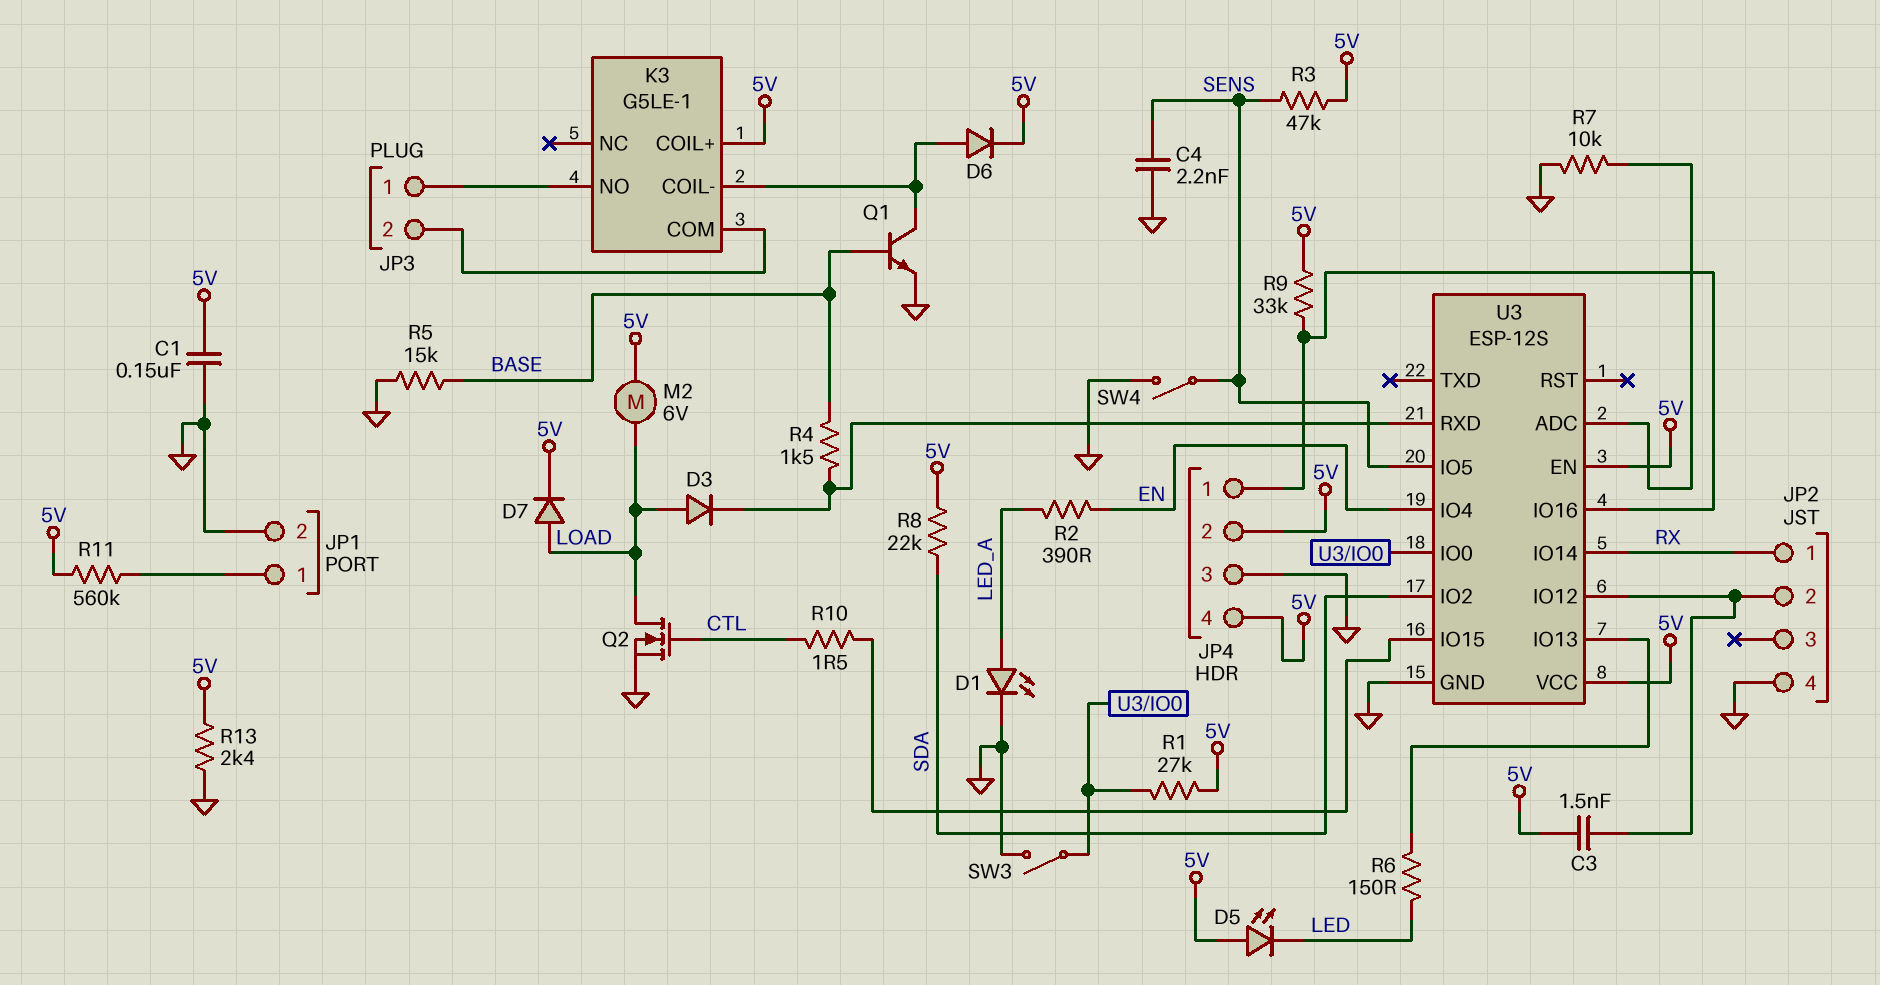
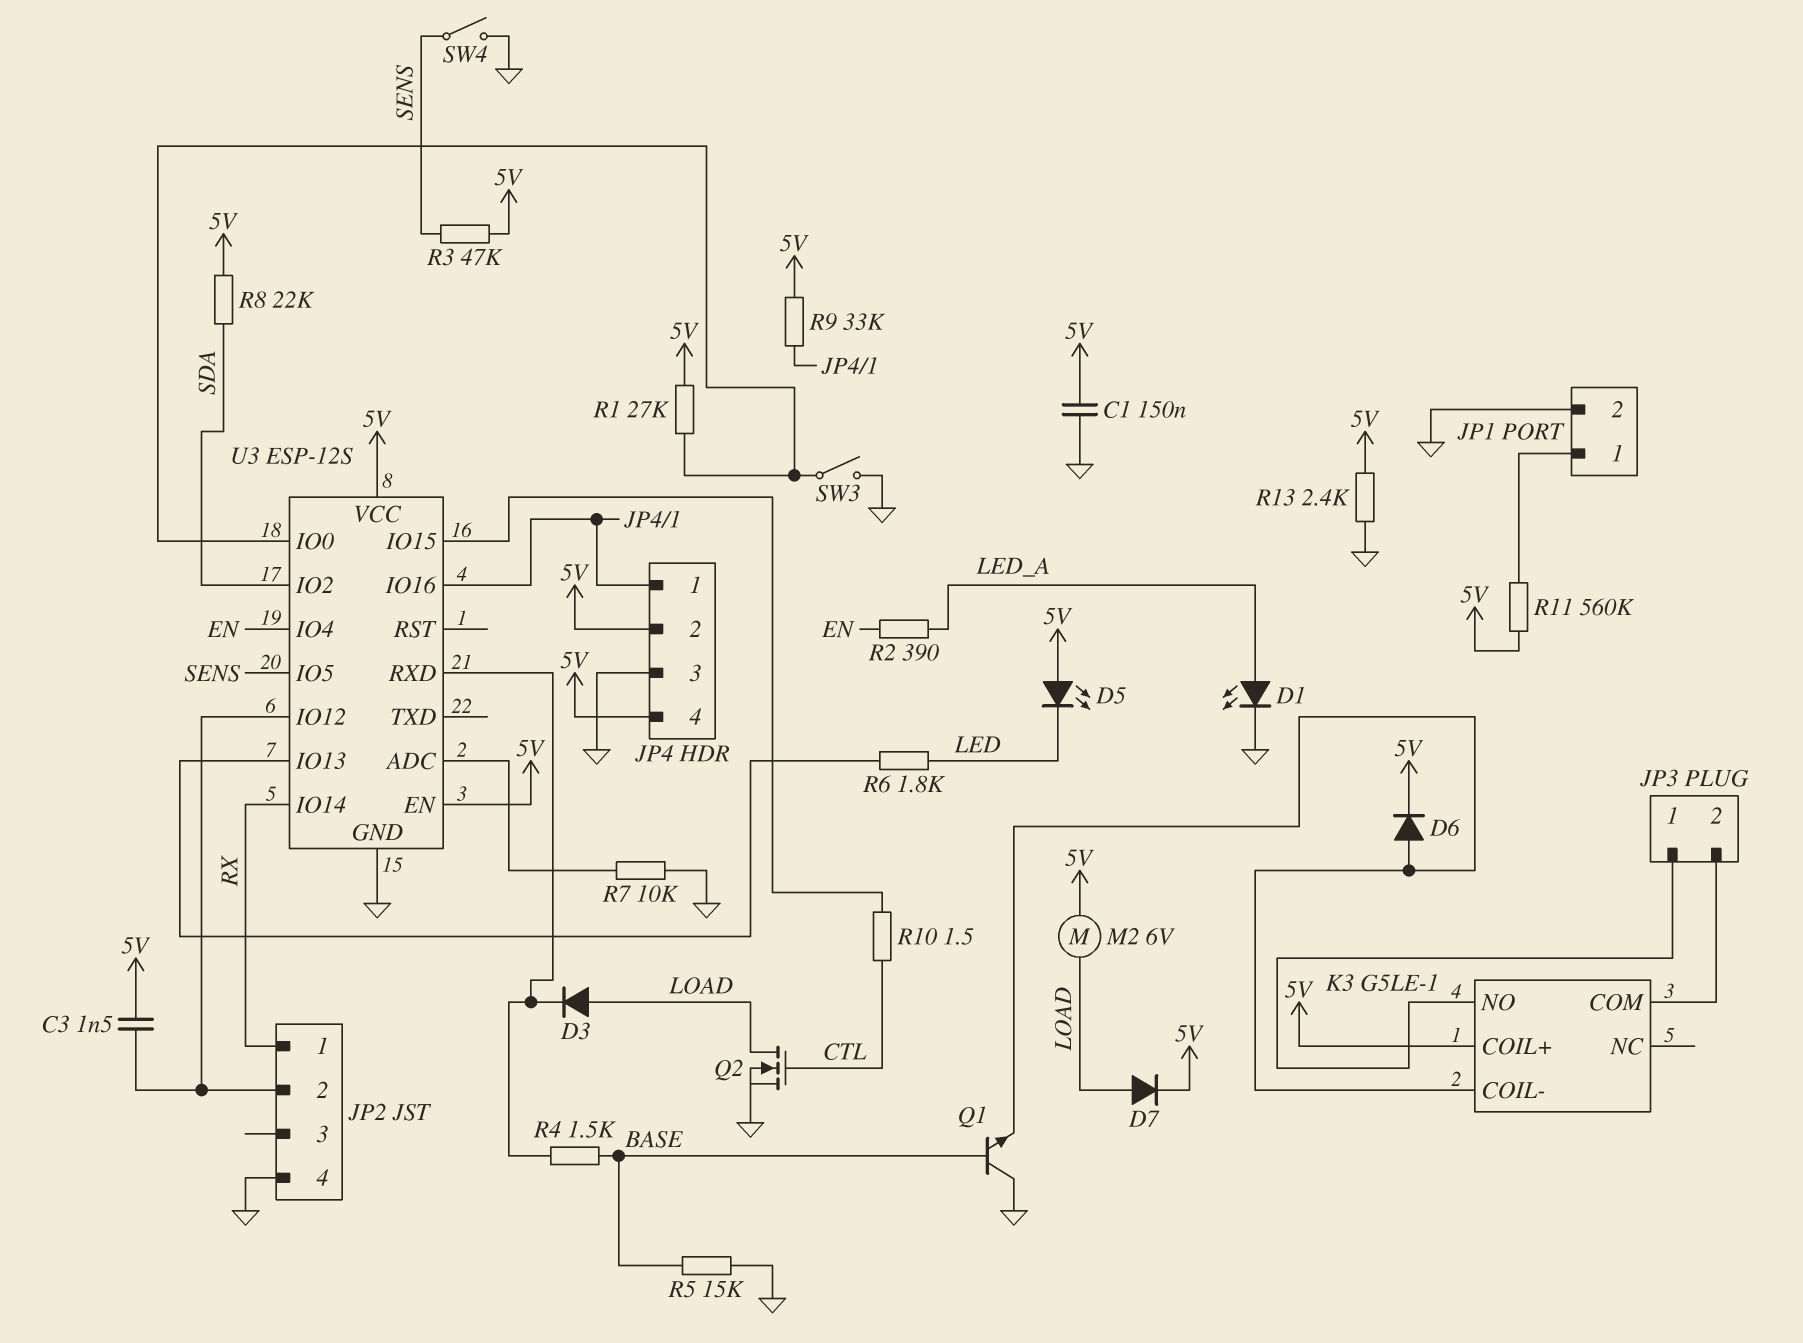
C4: 2.2nF (GND, SENS) -> none
Q1: NPN (B BASE, C K3/COIL-, E GND) -> NPN (B BASE, C GND, E K3/COIL-)
R6: 150 (LED, U3/IO13) -> 1.8k (LED, U3/IO13)

